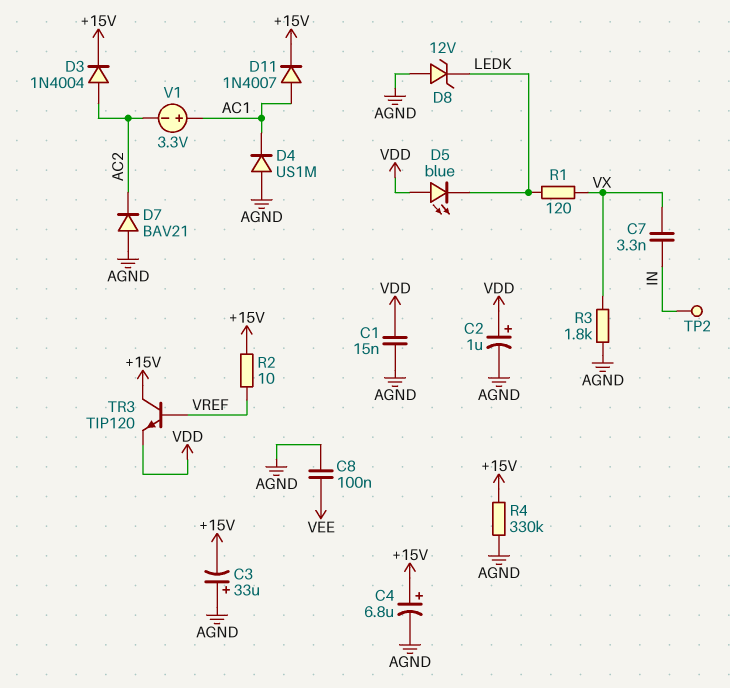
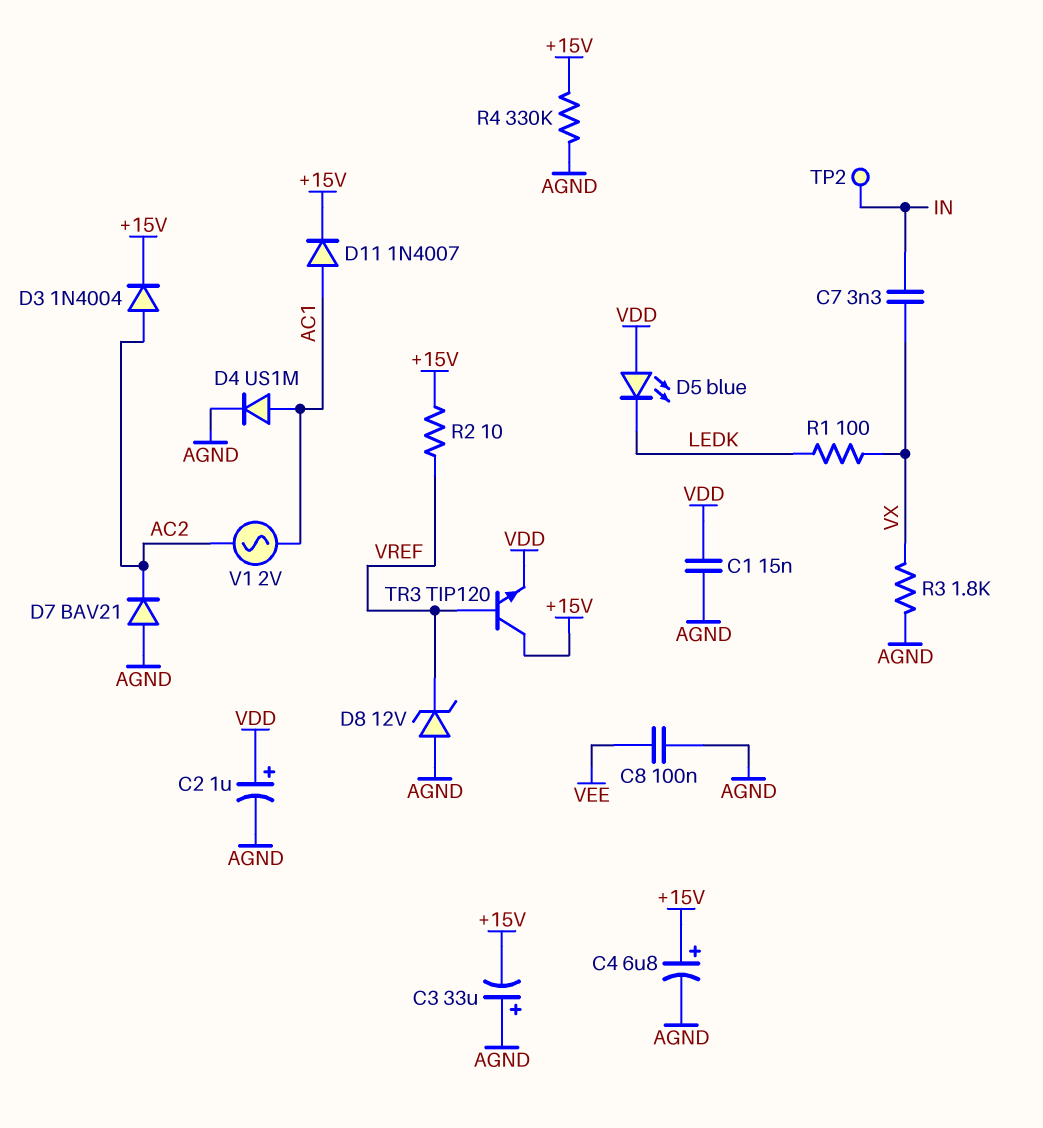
D4: diode US1M (A AGND, K AC1) -> diode US1M (A AC1, K AGND)
D8: zener 12V (A AGND, K LEDK) -> zener 12V (A AGND, K VREF)
R1: 120 (LEDK, VX) -> 100 (LEDK, VX)
V1: 3.3V (plus AC1, minus AC2) -> AC 2V (AC1, AC2)

